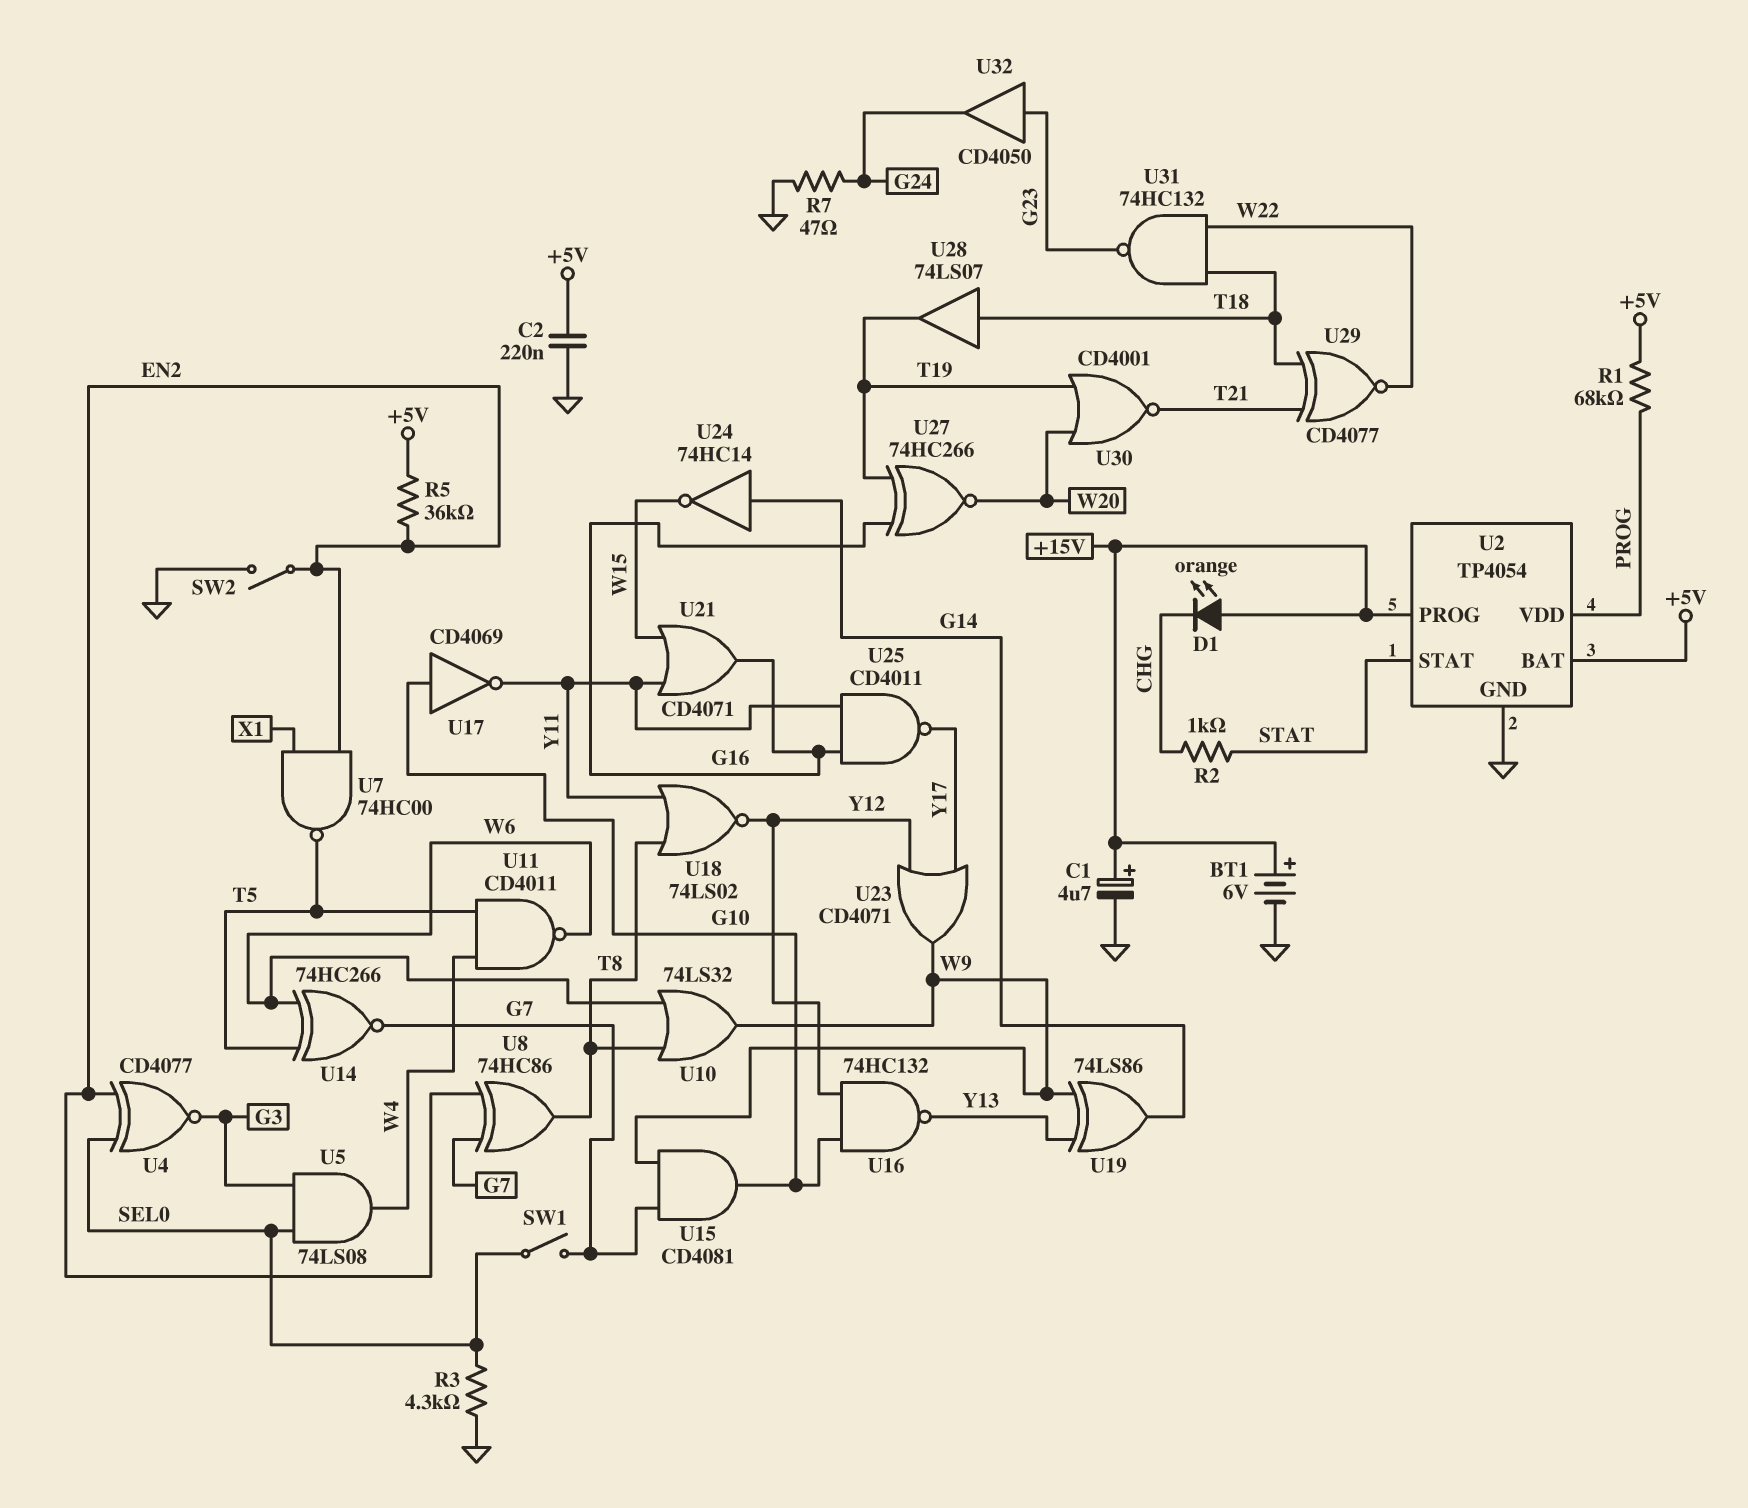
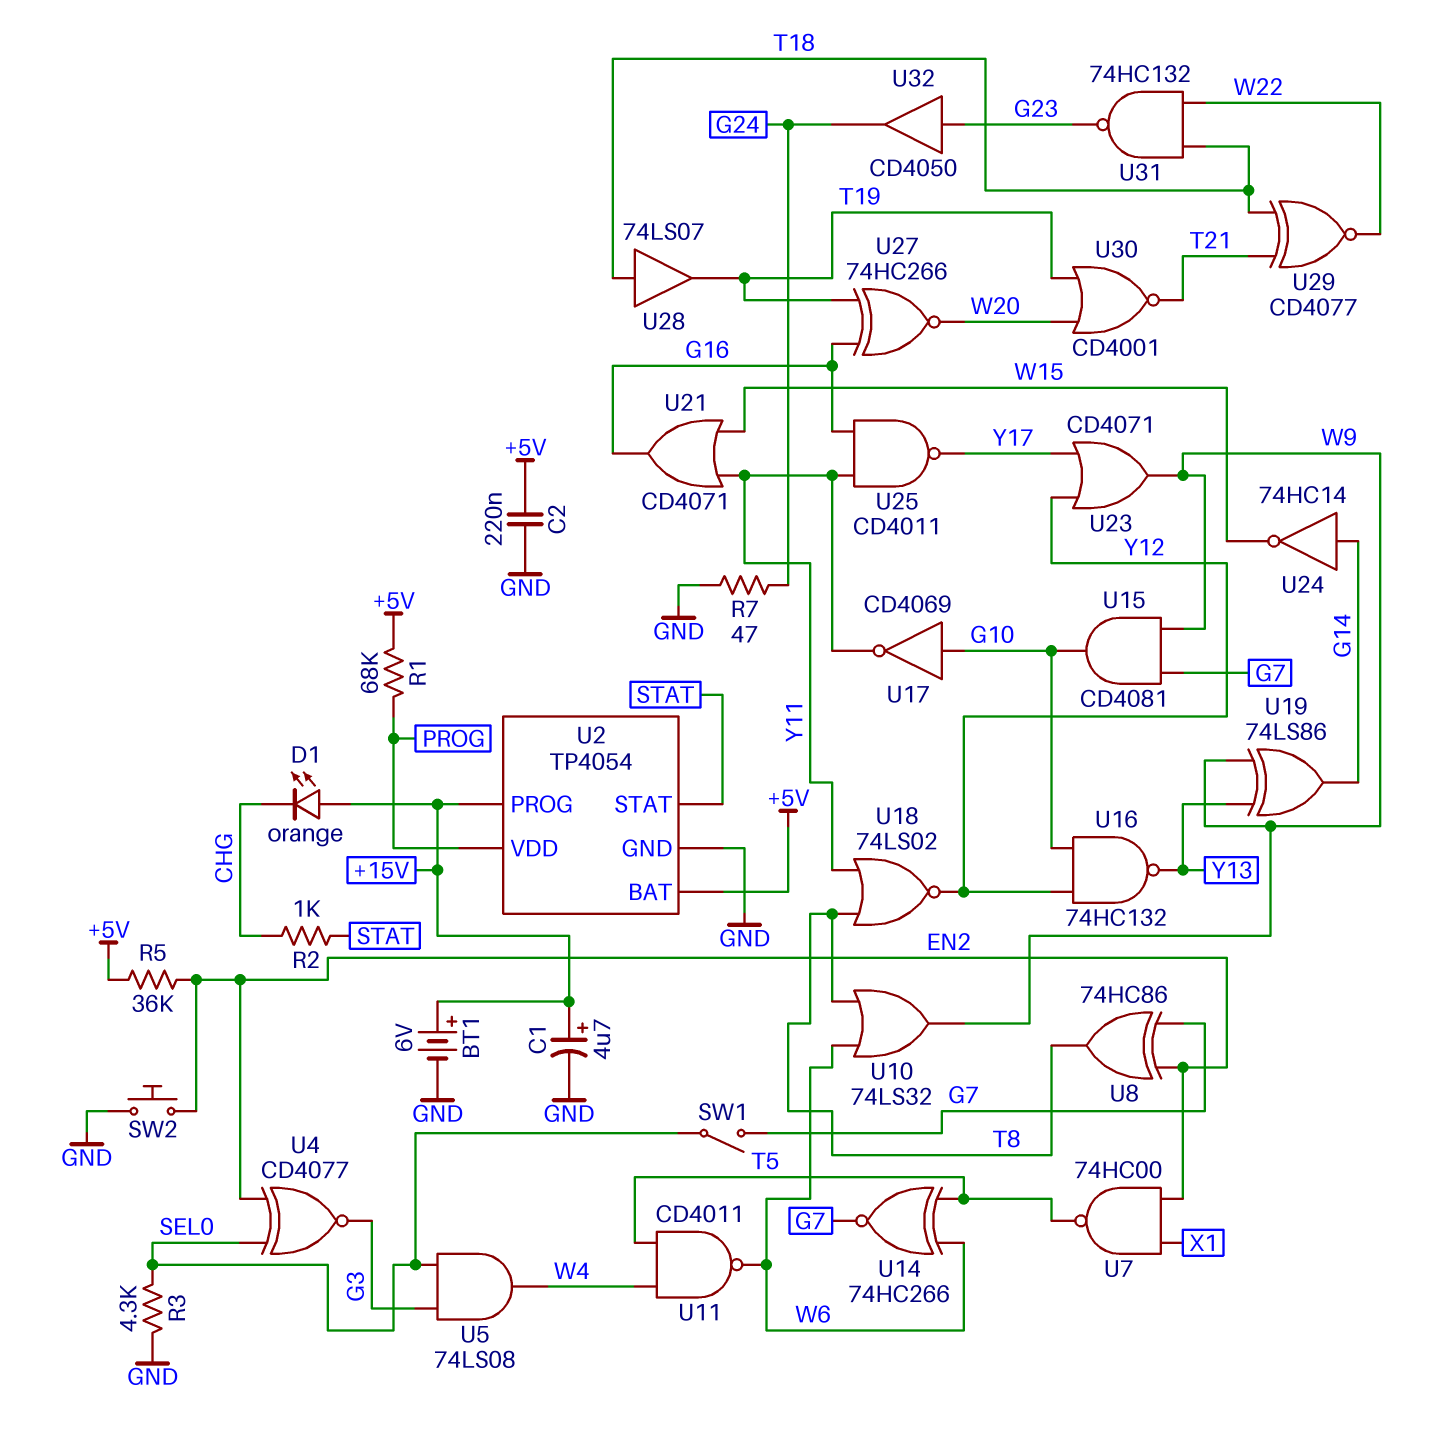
SW2: switch (EN2, GND) -> button (EN2, GND)

